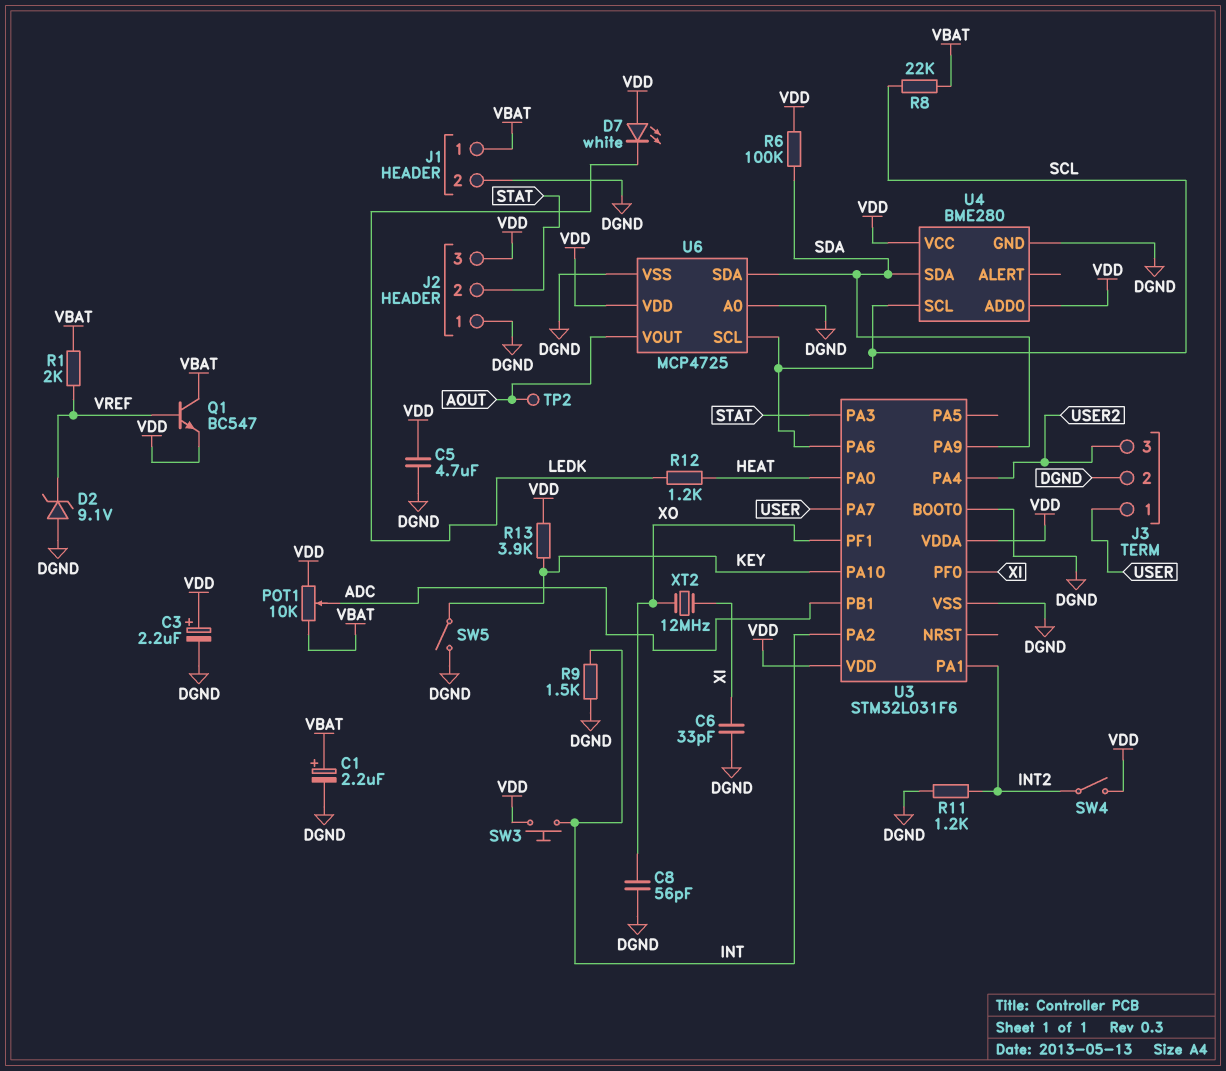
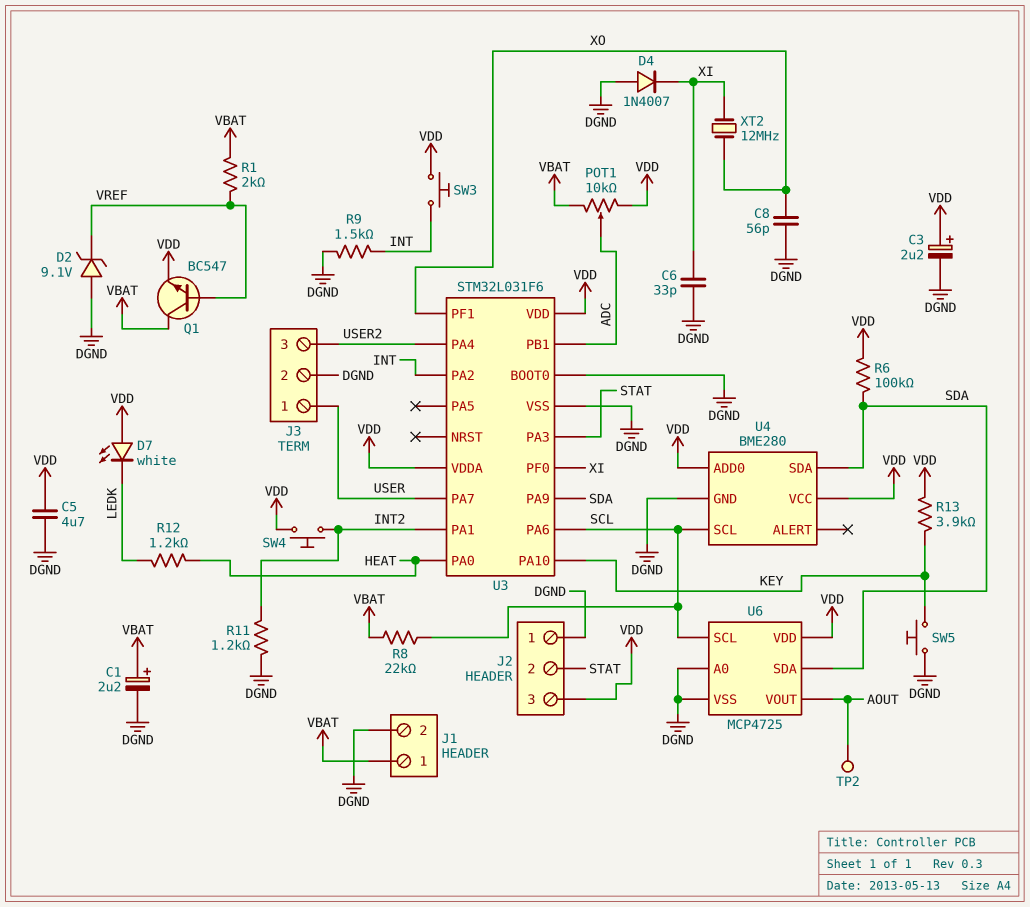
D4: none -> diode 1N4007 (A DGND, K XI)
SW4: switch (INT2, VDD) -> button (INT2, VDD)
SW5: switch (DGND, KEY) -> button (DGND, KEY)

